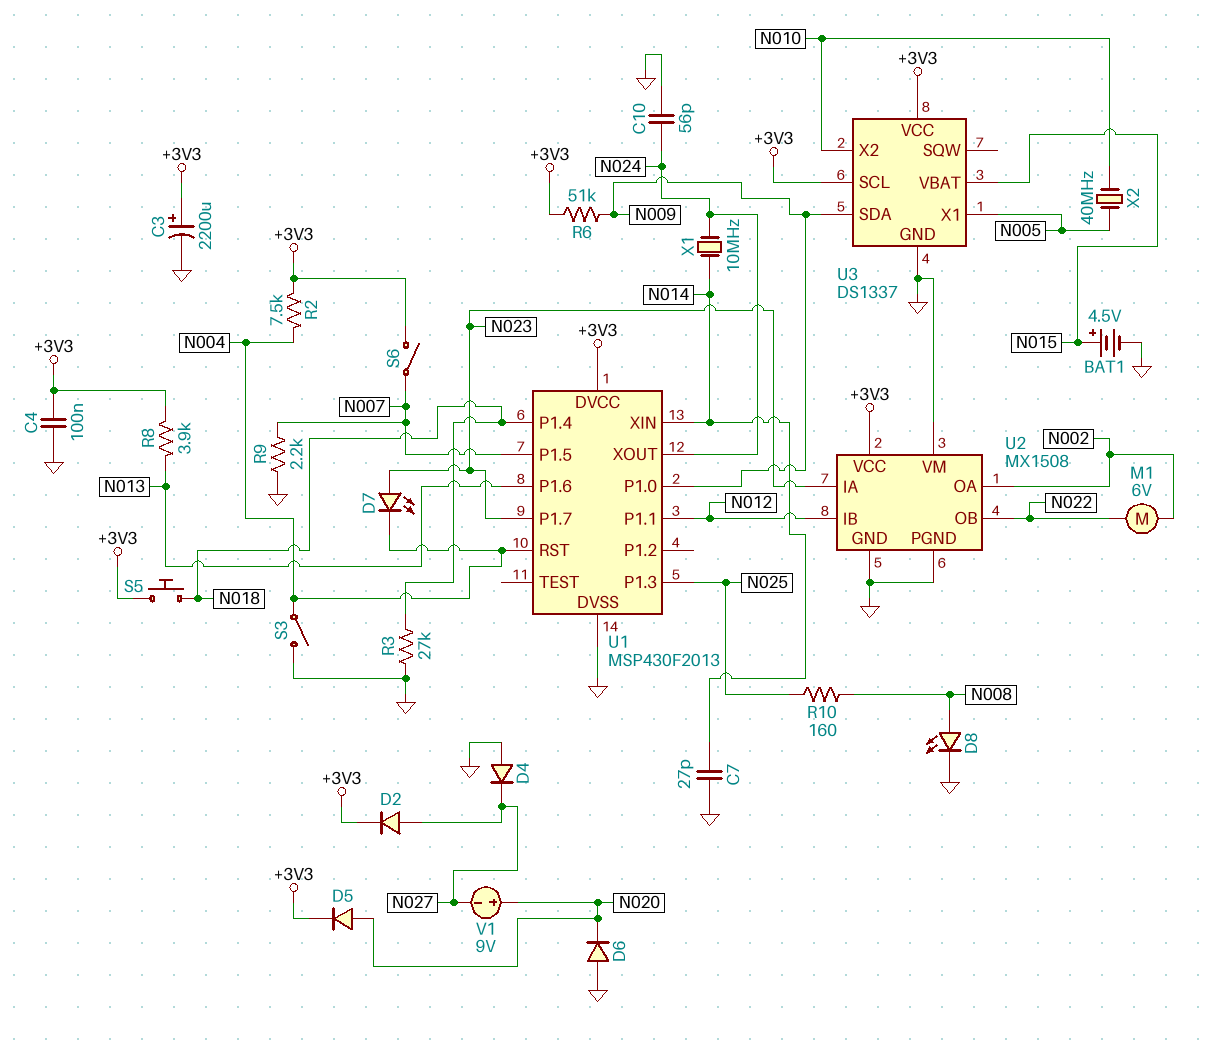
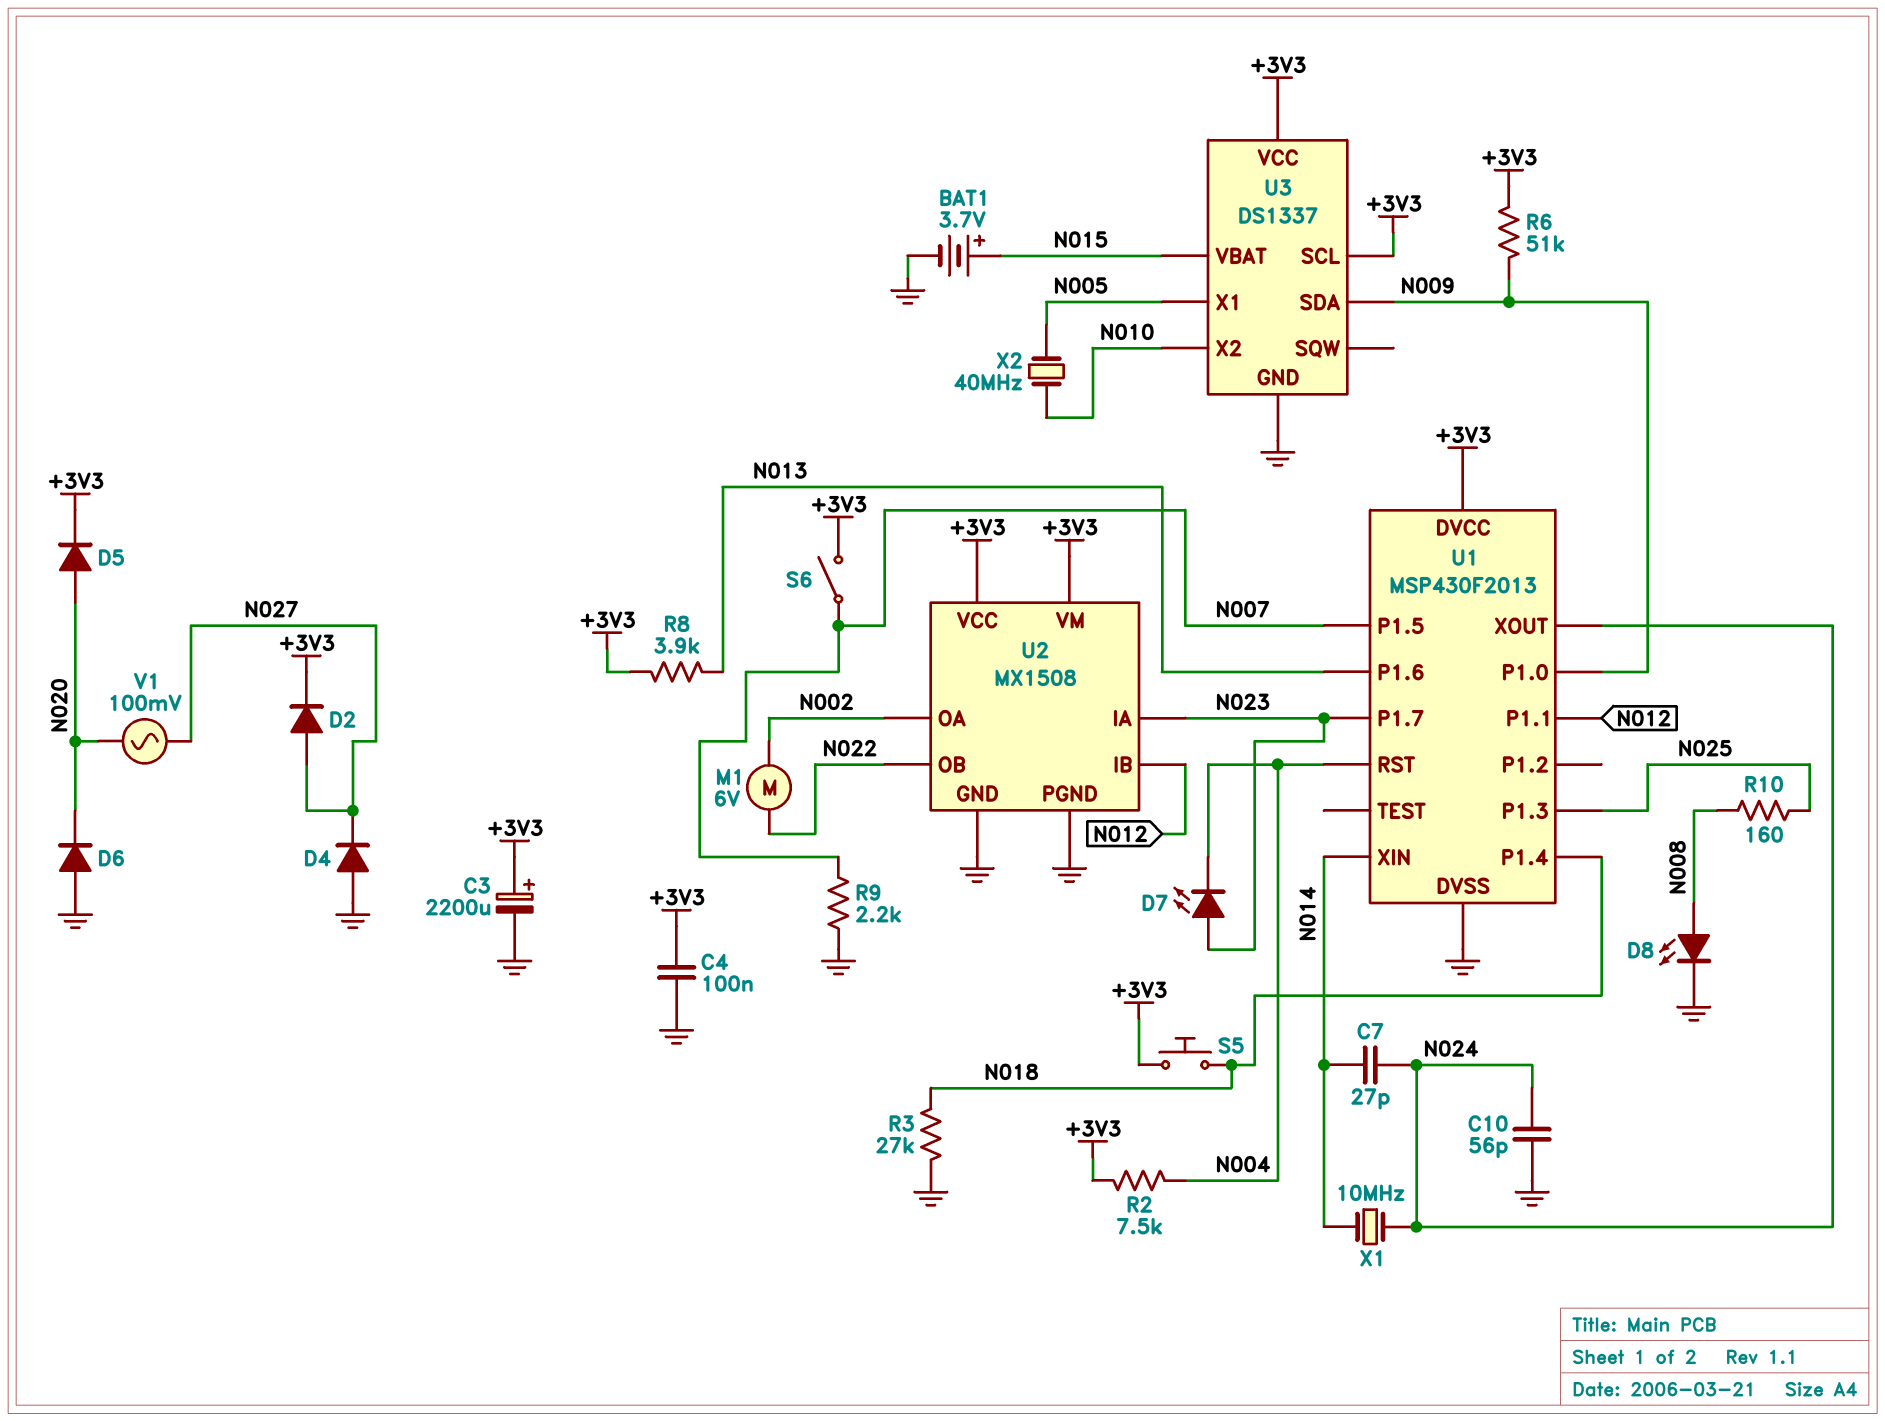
BAT1: 4.5V (plus N015, minus GND) -> 3.7V (plus N015, minus GND)
C7: 27pF (GND, N014) -> 27pF (N014, N024)
S3: switch (GND, N004) -> none
U2 pin VM: GND -> +3V3
V1: 9V (plus N020, minus N027) -> AC 100mV (N020, N027)

